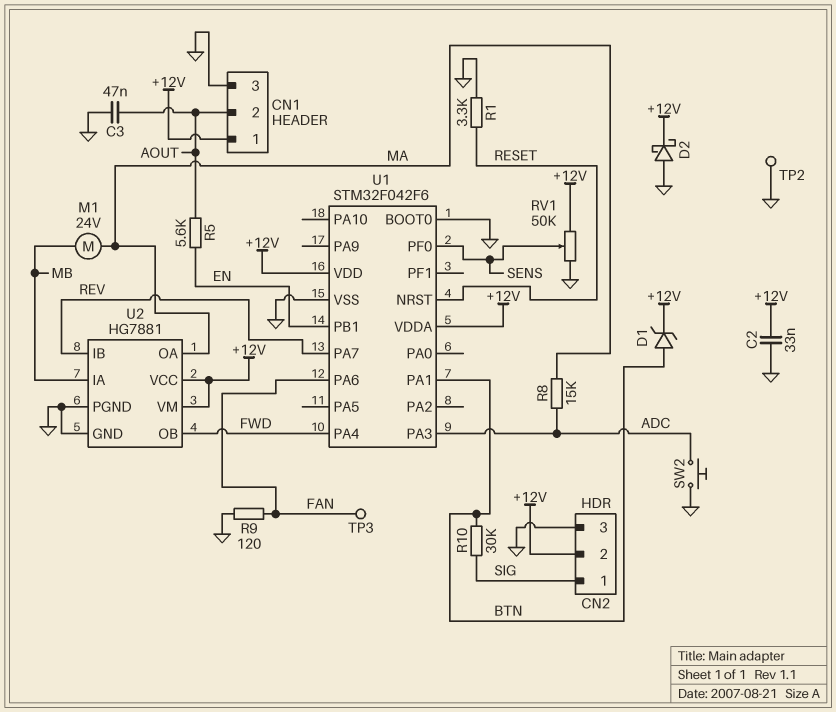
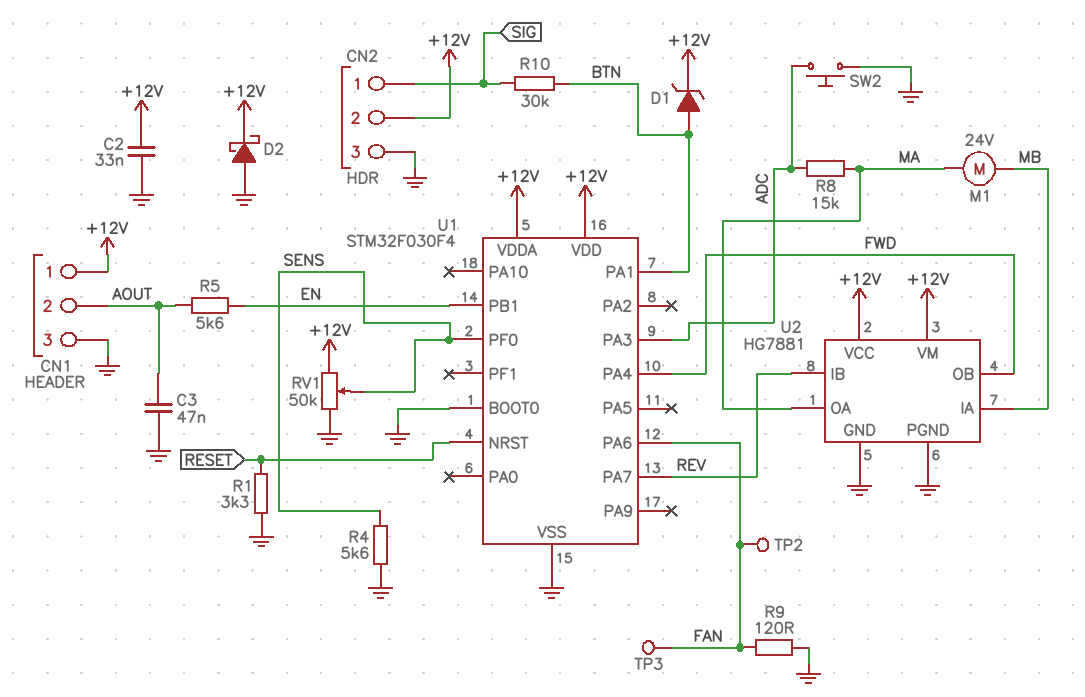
R4: none -> 5.6k (GND, SENS)
TP2: test point (GND) -> test point (FAN)
U1: STM32F042F6 -> STM32F030F4

